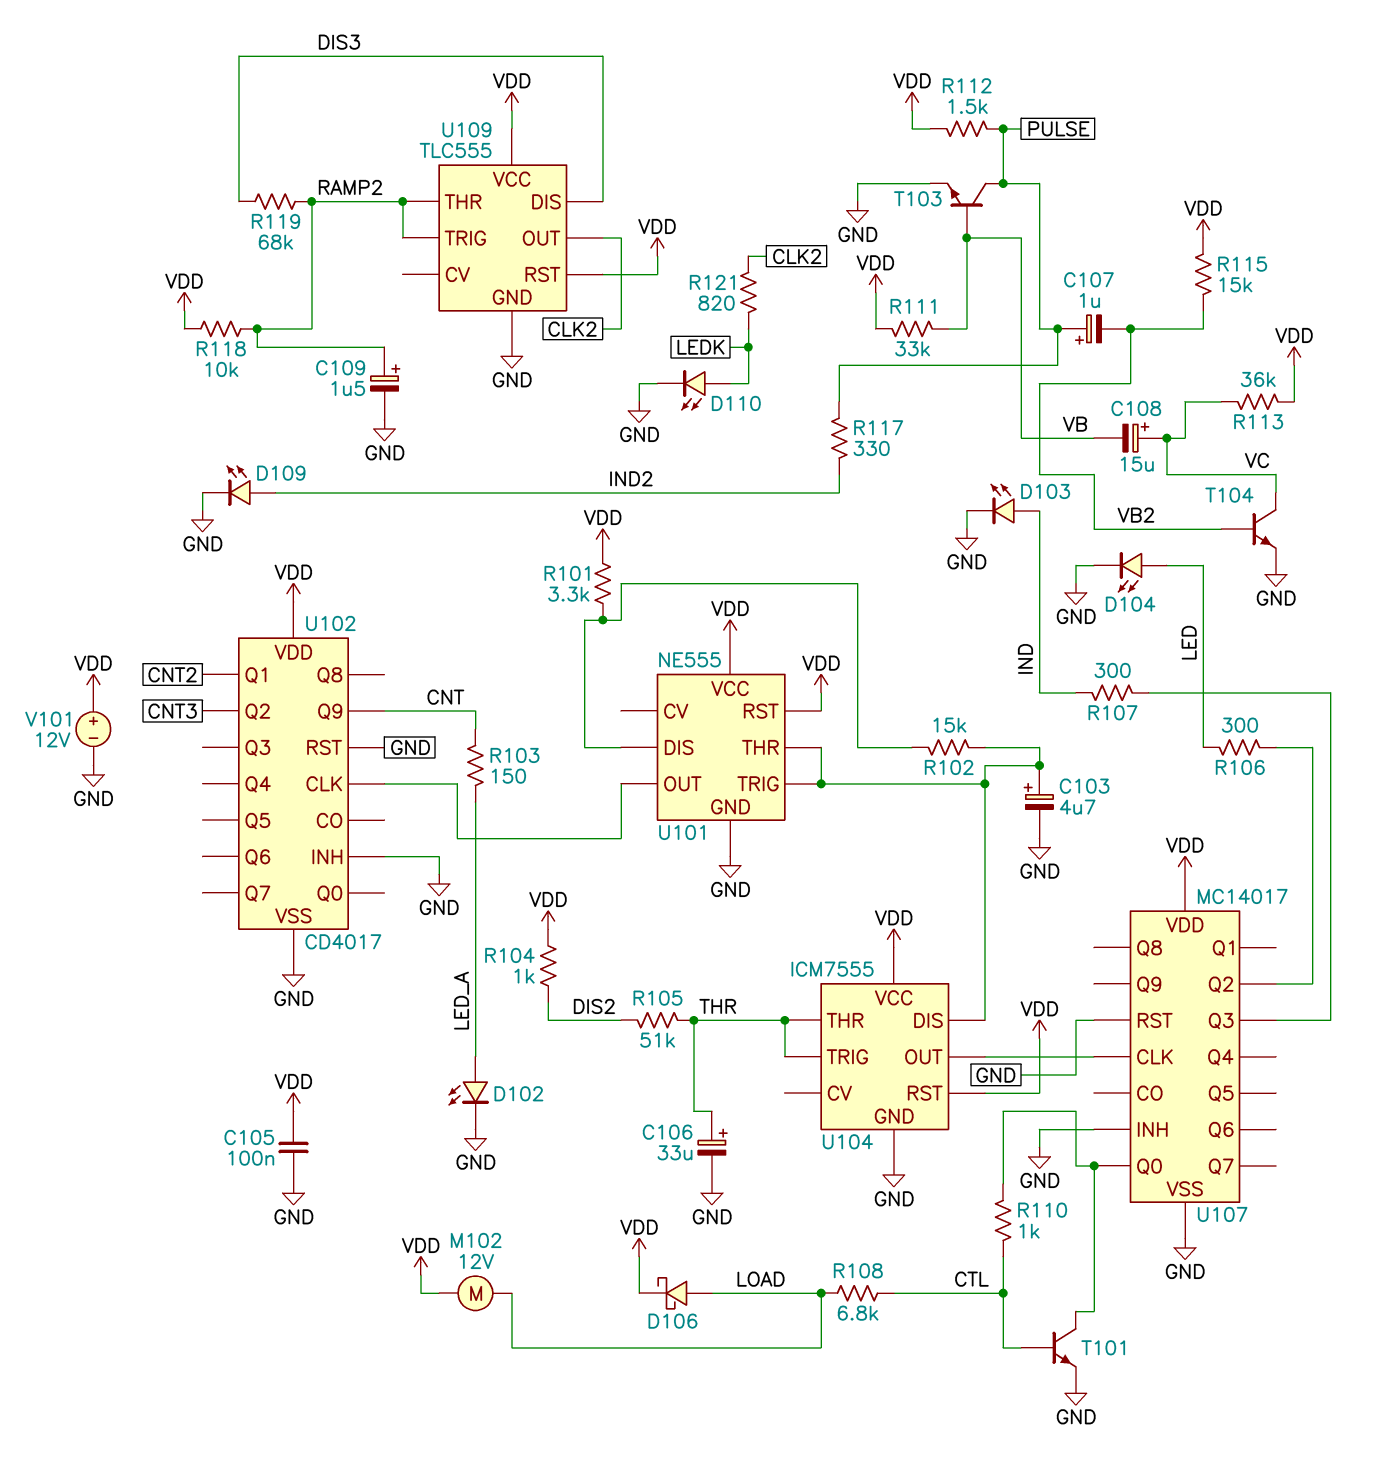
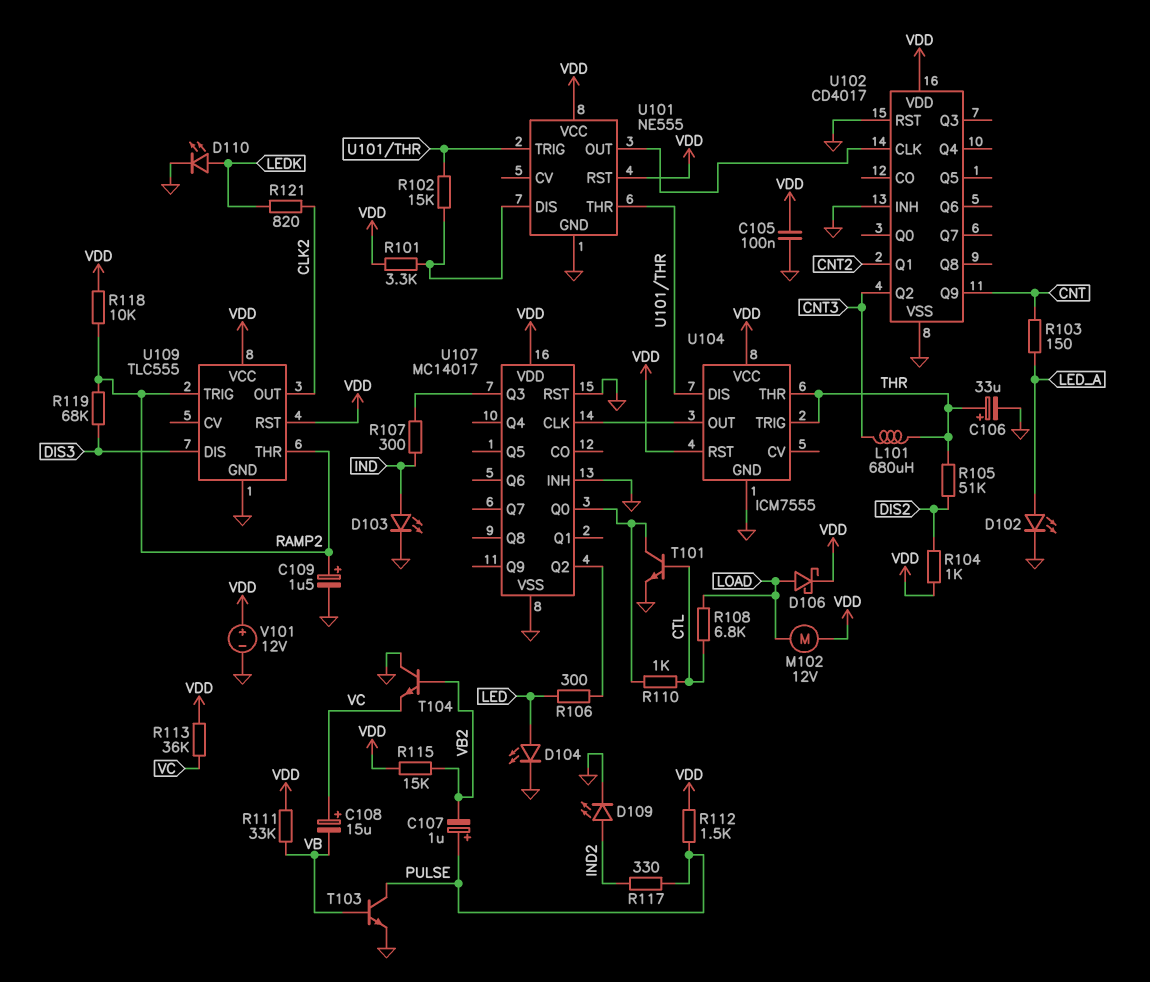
C103: 4.7uF (plus U101/THR, minus GND) -> none
L101: none -> 680uH (CNT3, THR)
T104: NPN (B VB2, C VC, E GND) -> NPN (B VB2, C GND, E VC)

